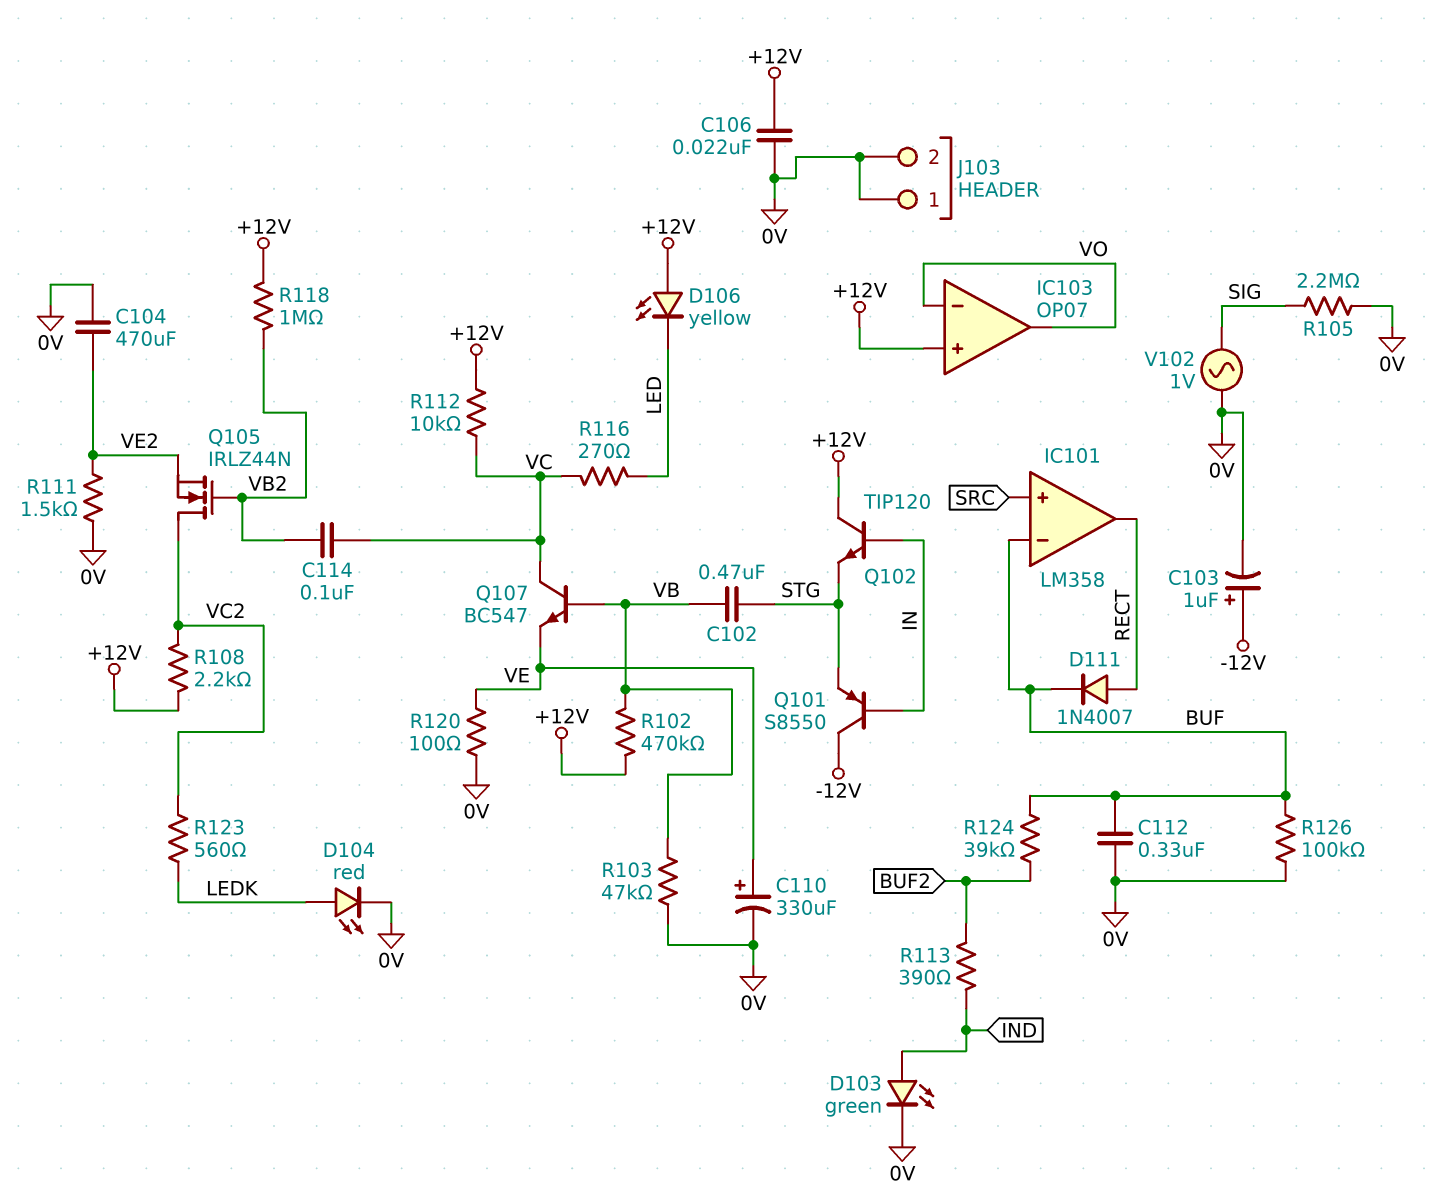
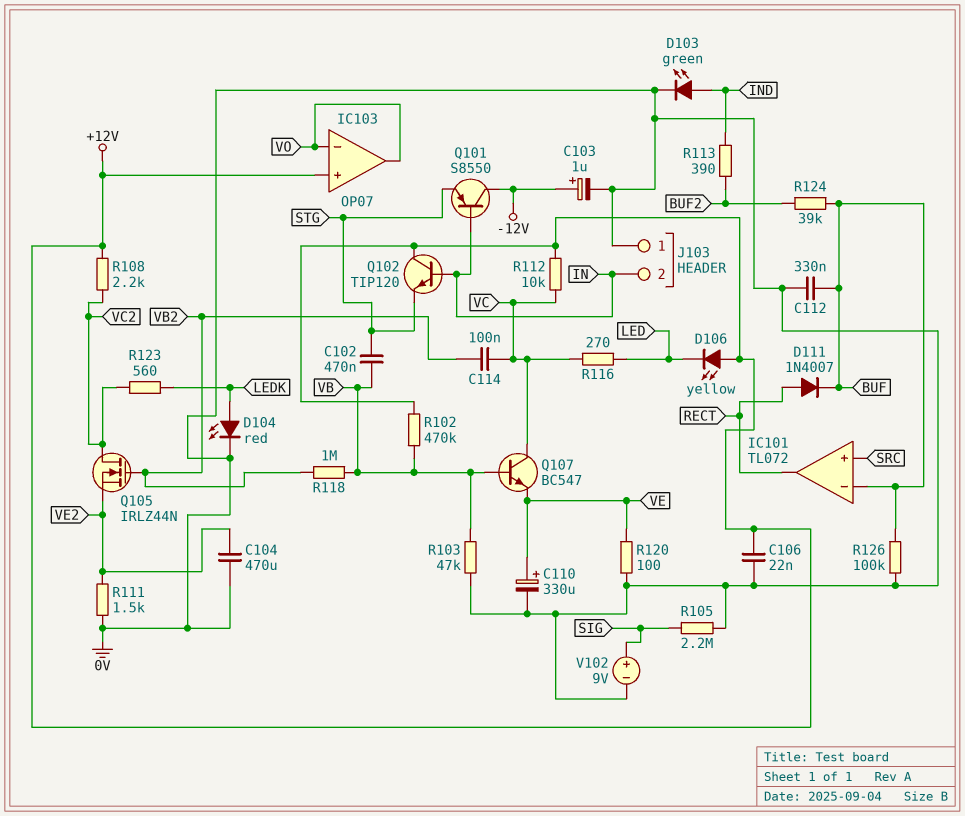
IC101: LM358 -> TL072
J103 pin 2: 0V -> IN
R118: 1M (+12V, VB2) -> 1M (VB, VB2)
V102: AC 1V (0V, SIG) -> 9V (plus SIG, minus 0V)

